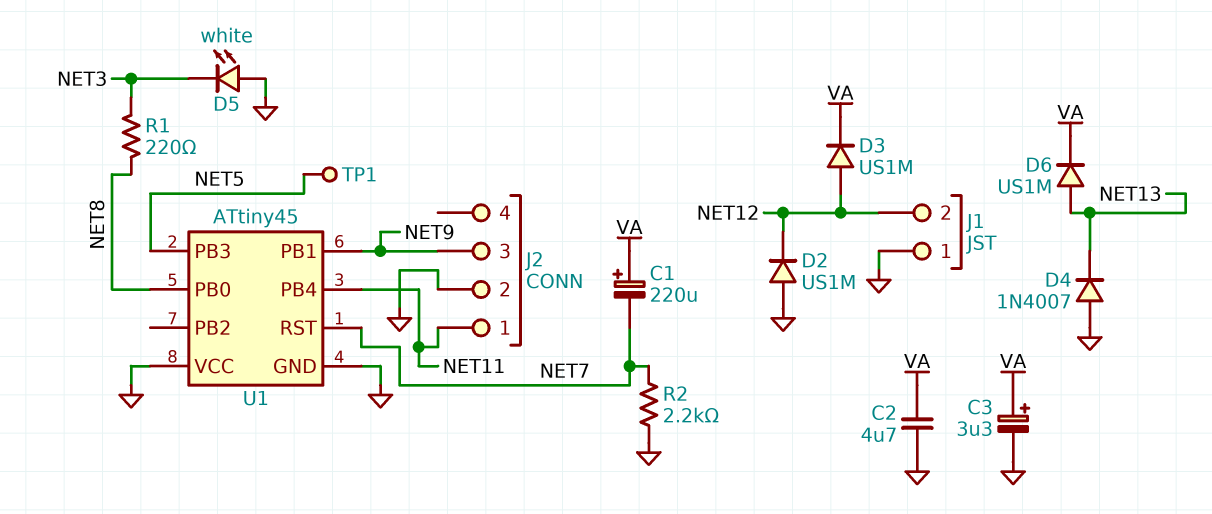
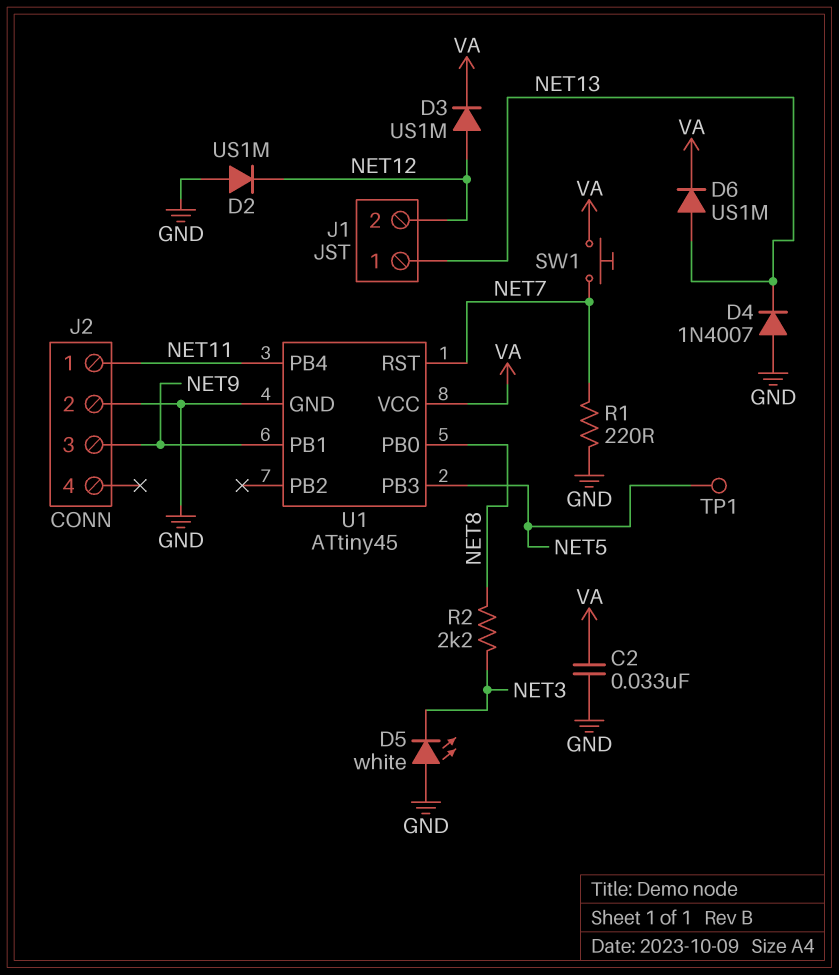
C1: 220uF (plus VA, minus NET7) -> none
C2: 4.7uF (GND, VA) -> 33nF (GND, VA)
C3: 3.3uF (plus VA, minus GND) -> none
J1 pin 1: GND -> NET13
R1: 220 (NET3, NET8) -> 220 (GND, NET7)
R2: 2.2k (GND, NET7) -> 2.2k (NET3, NET8)
SW1: none -> button (NET7, VA)
U1 pin VCC: GND -> VA

